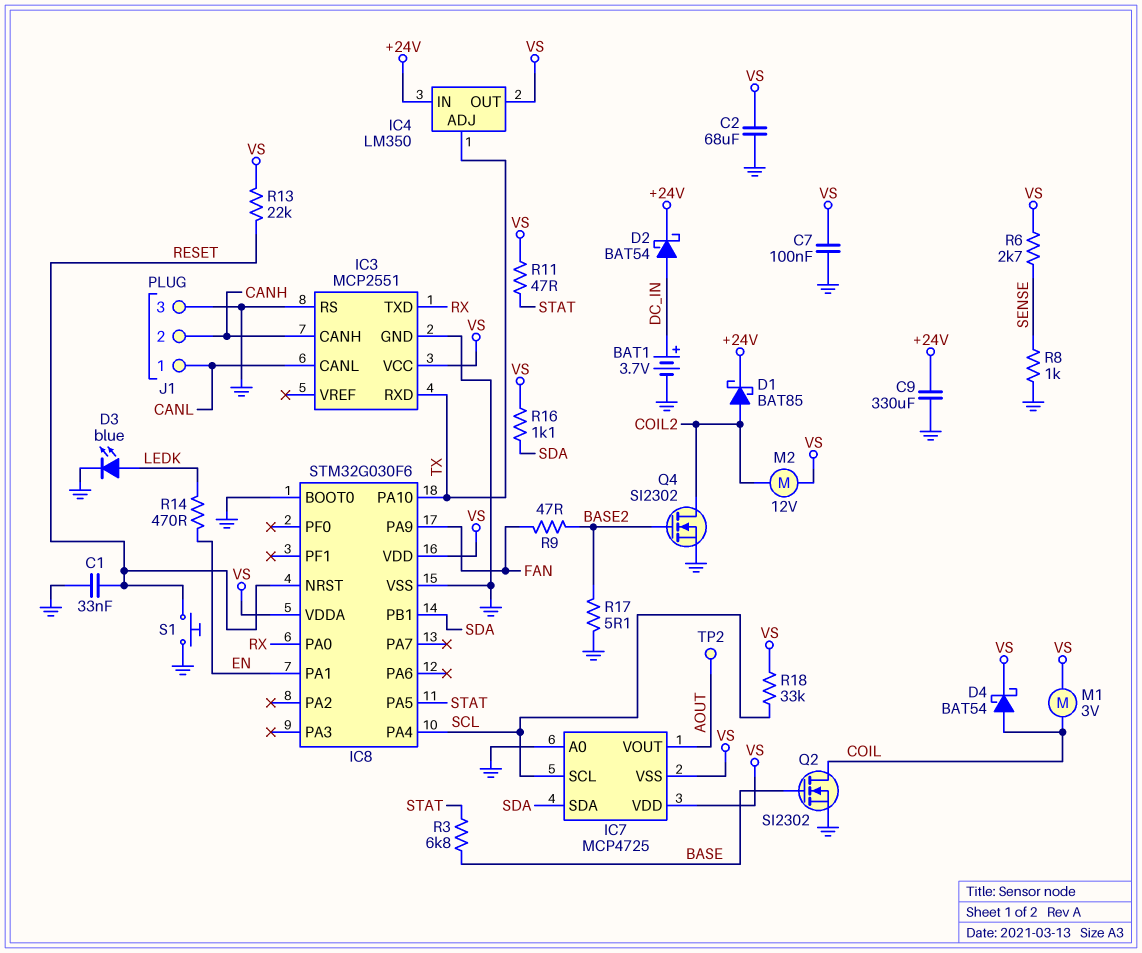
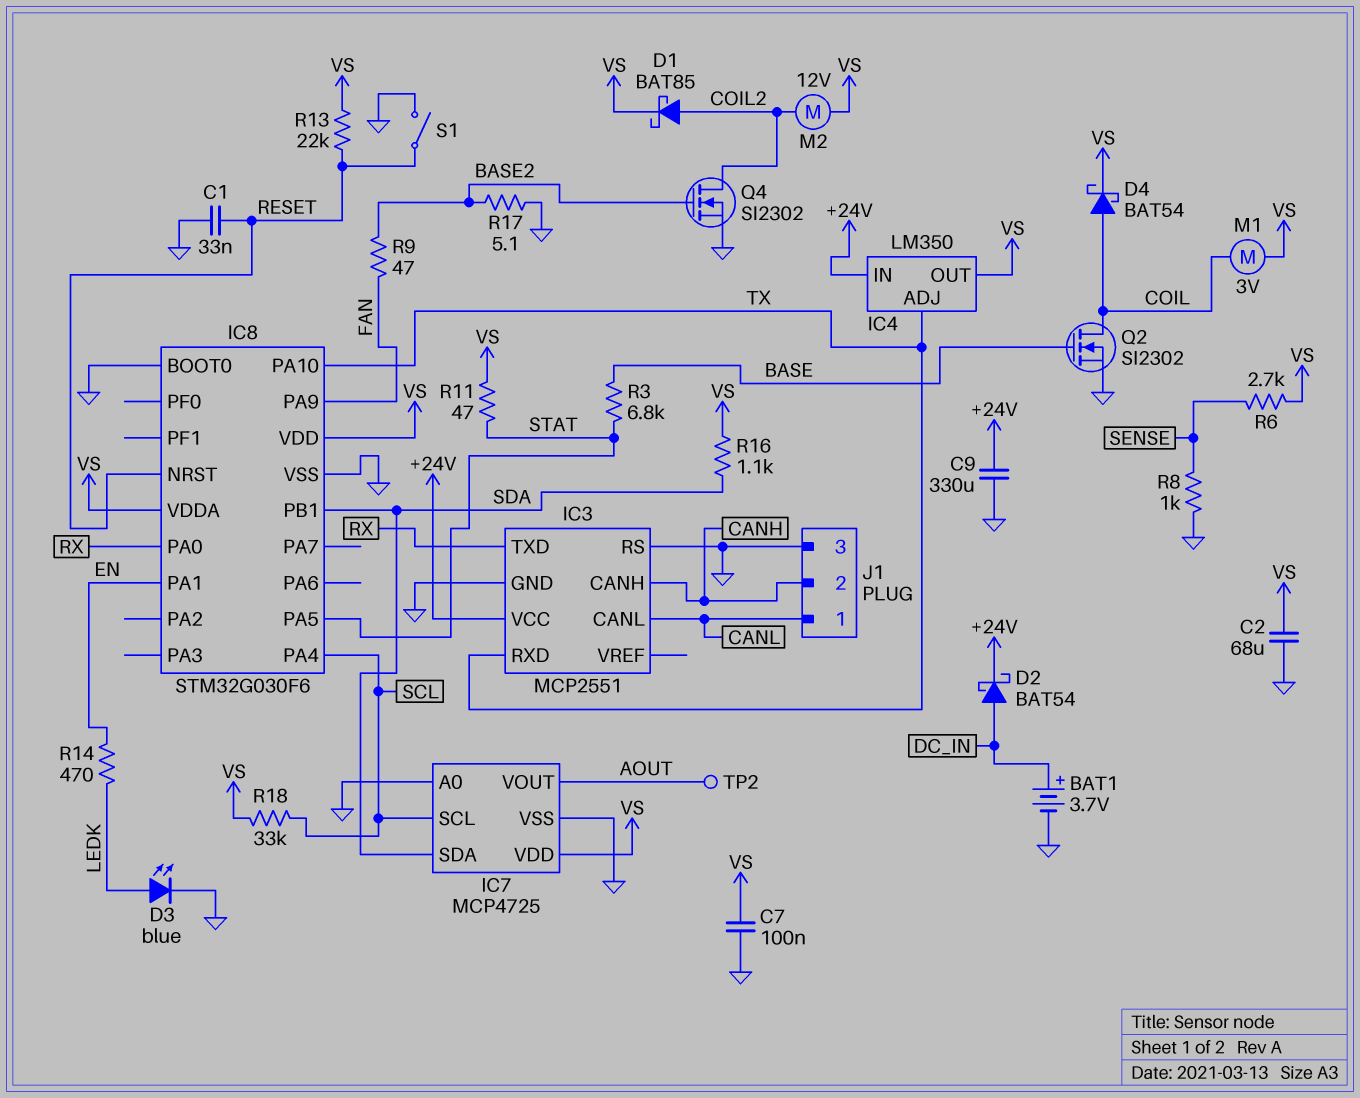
D1: schottky BAT85 (A COIL2, K +24V) -> schottky BAT85 (A COIL2, K VS)
IC3 pin VCC: VS -> +24V
IC7 pin VSS: VS -> GND
S1: button (GND, RESET) -> switch (GND, RESET)

